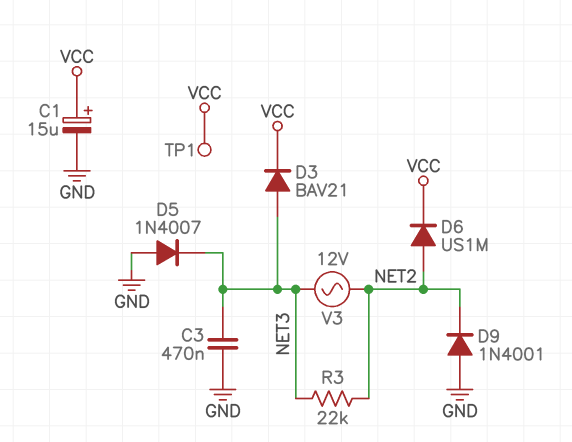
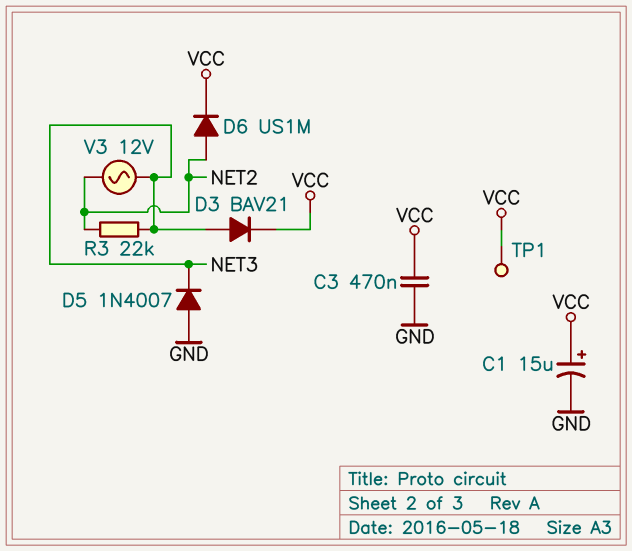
C3: 470nF (GND, NET3) -> 470nF (GND, VCC)
D9: diode 1N4001 (A GND, K NET2) -> none

